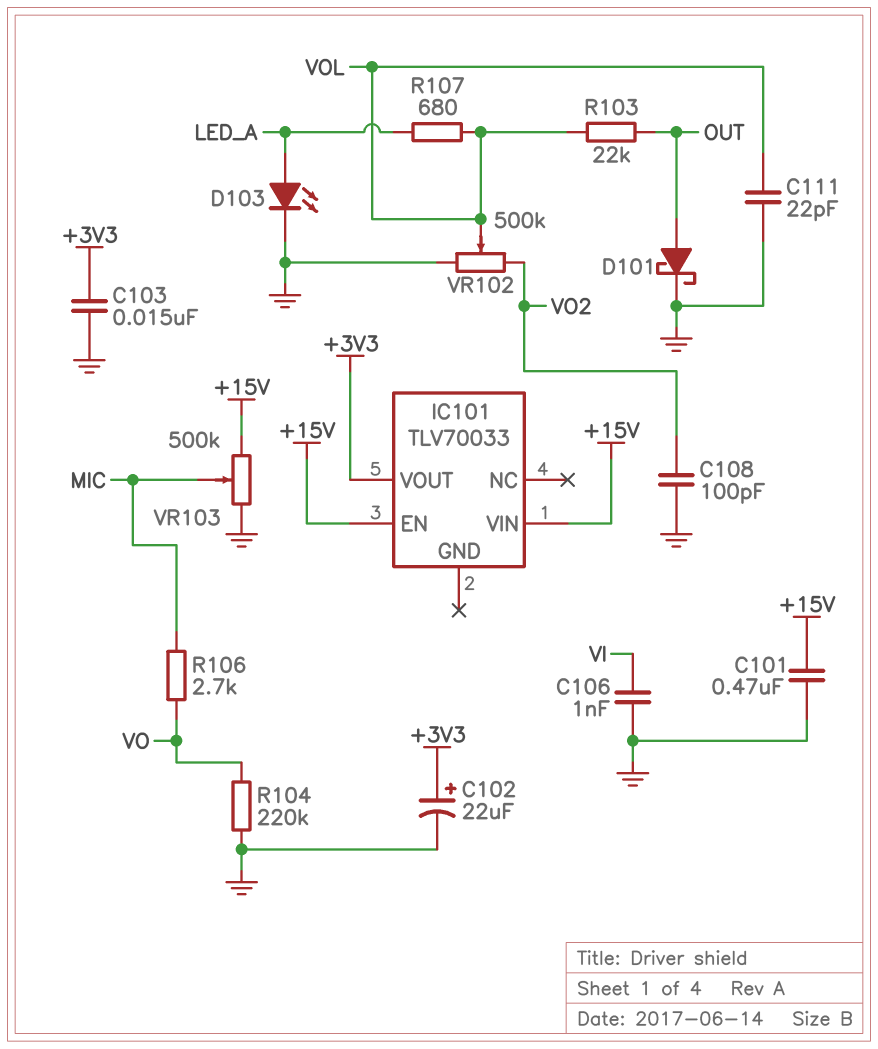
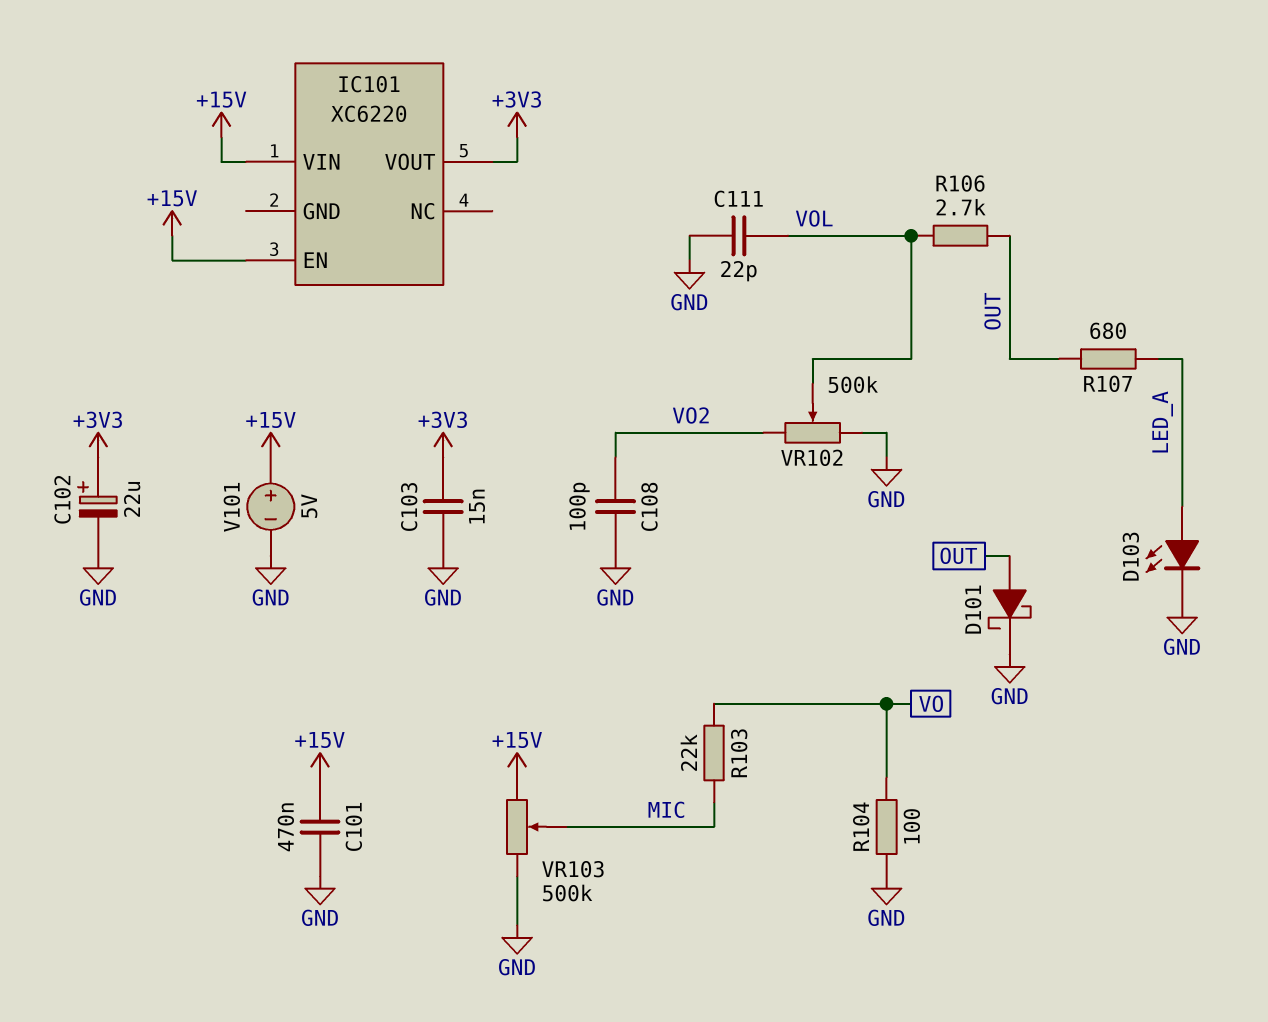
C106: 1nF (GND, VI) -> none
IC101: TLV70033 -> XC6220
R103: 22k (OUT, VOL) -> 22k (MIC, VO)
R104: 220k (GND, VO) -> 100 (GND, VO)
R106: 2.7k (MIC, VO) -> 2.7k (OUT, VOL)
R107: 680 (LED_A, VOL) -> 680 (LED_A, OUT)
V101: none -> 5V (plus +15V, minus GND)

